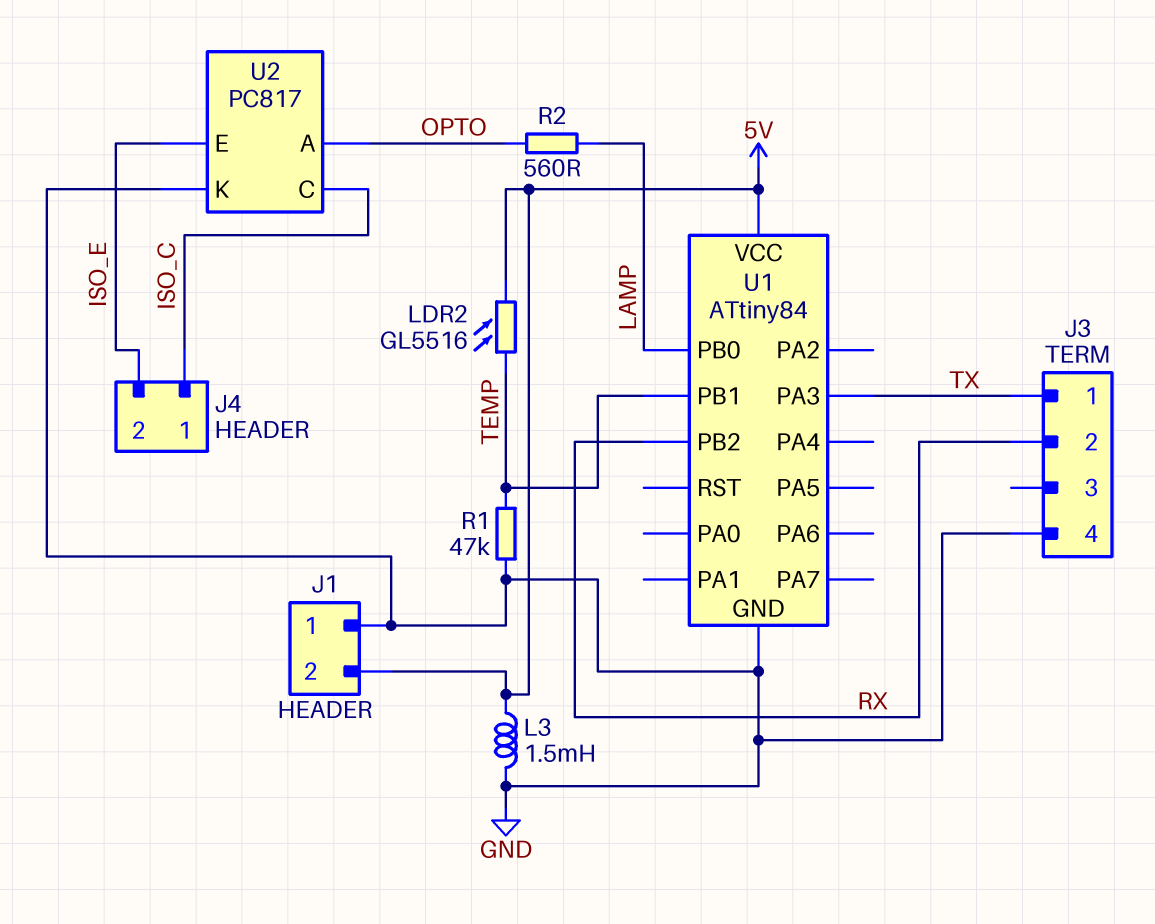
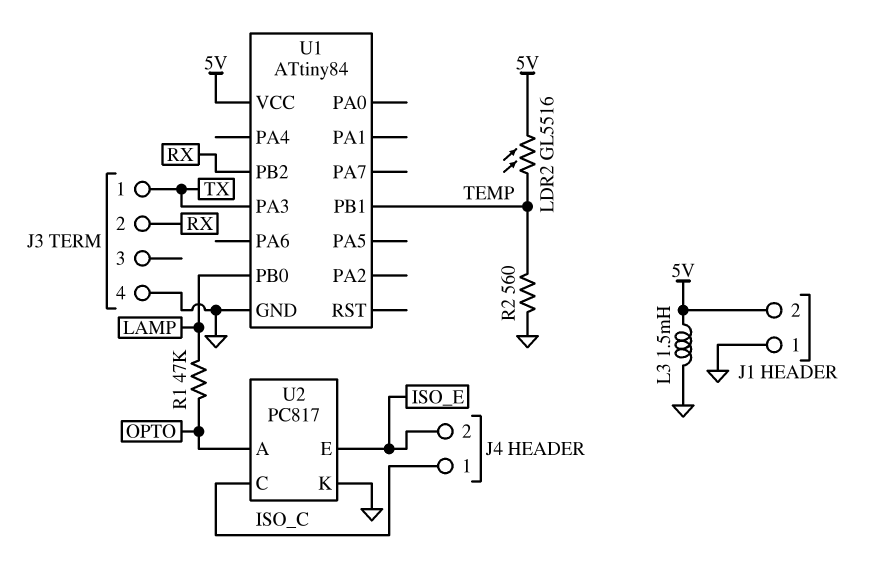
R1: 47k (GND, TEMP) -> 47k (LAMP, OPTO)
R2: 560 (LAMP, OPTO) -> 560 (GND, TEMP)

